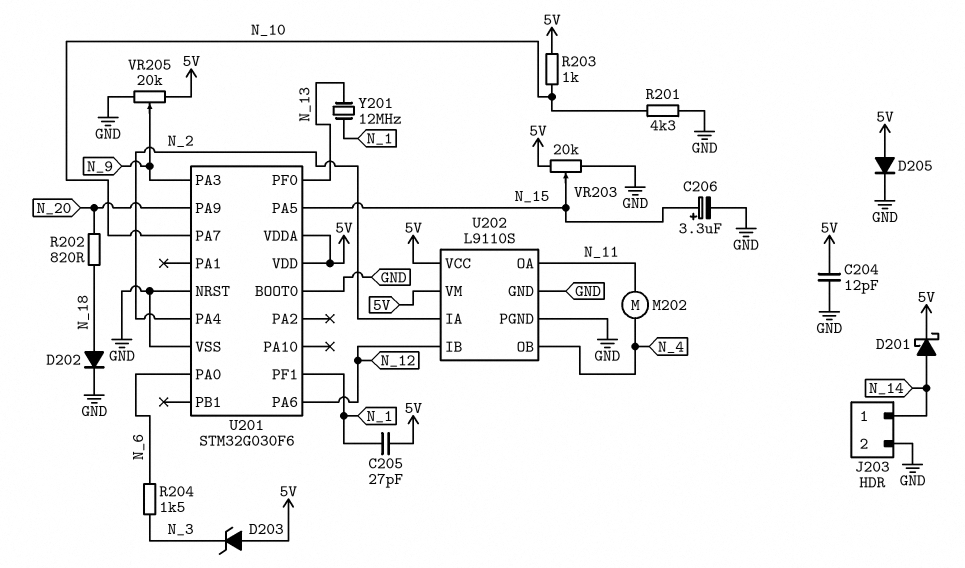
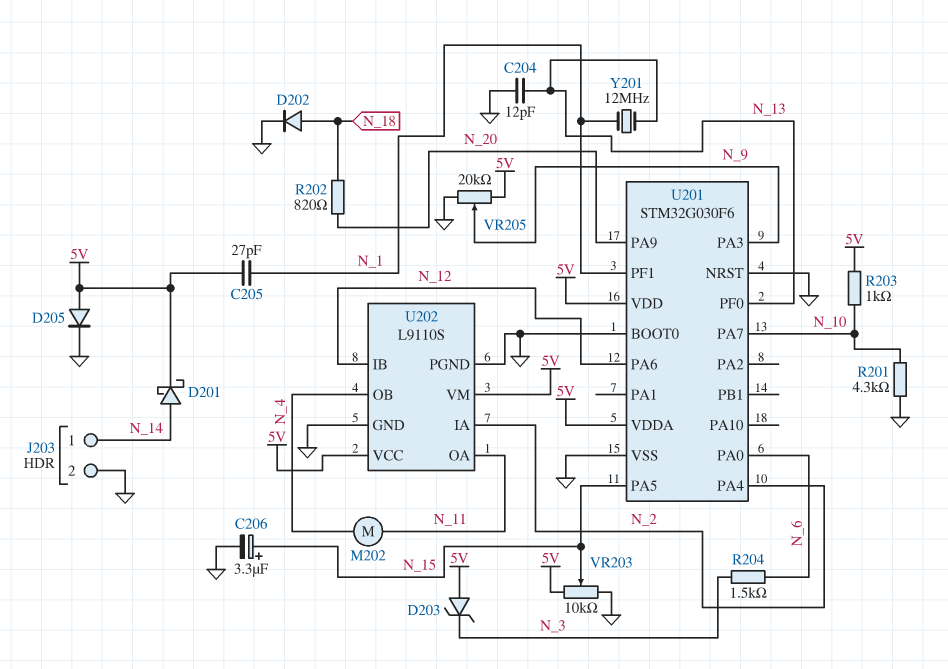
C204: 12pF (5V, GND) -> 12pF (GND, N_13)
VR203: 20k (5V, GND, wiper N_15) -> 10k (5V, GND, wiper N_15)

